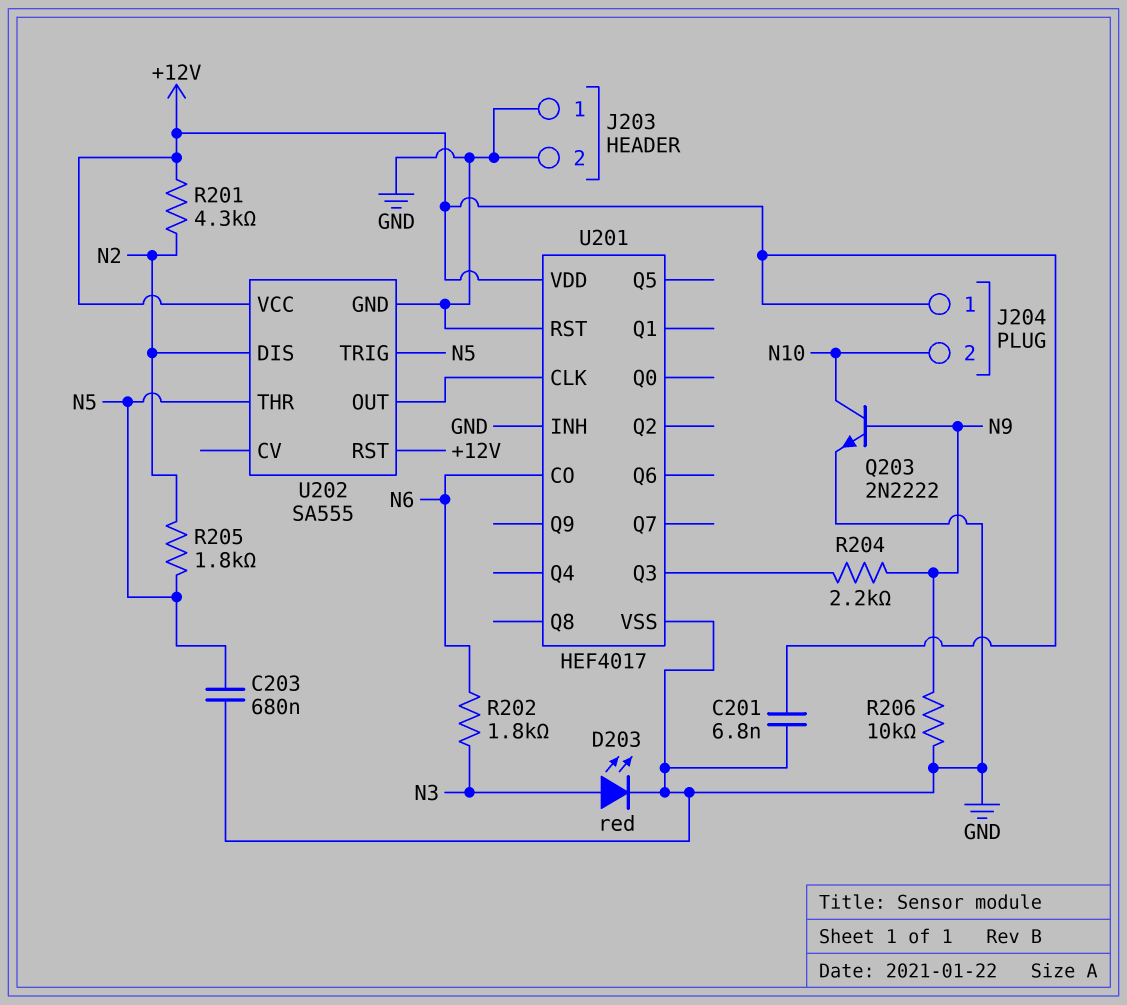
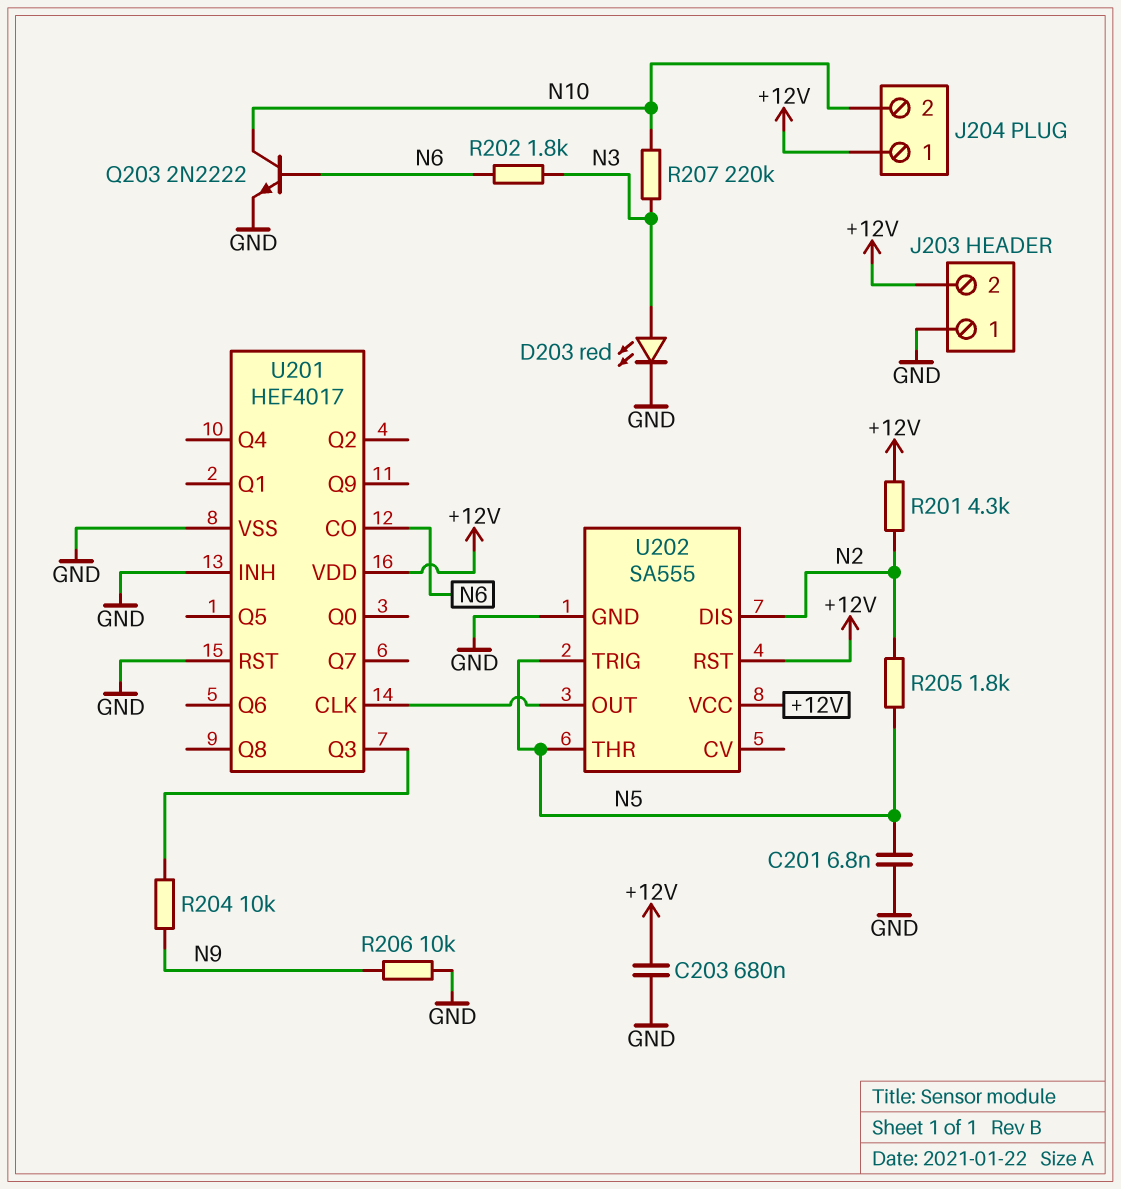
C201: 6.8nF (+12V, GND) -> 6.8nF (GND, N5)
C203: 680nF (GND, N5) -> 680nF (+12V, GND)
J203 pin 2: GND -> +12V
Q203: NPN 2N2222 (B N9, C N10, E GND) -> NPN 2N2222 (B N6, C N10, E GND)
R204: 2.2k (N9, U201/Q3) -> 10k (N9, U201/Q3)
R207: none -> 220k (N3, N10)

